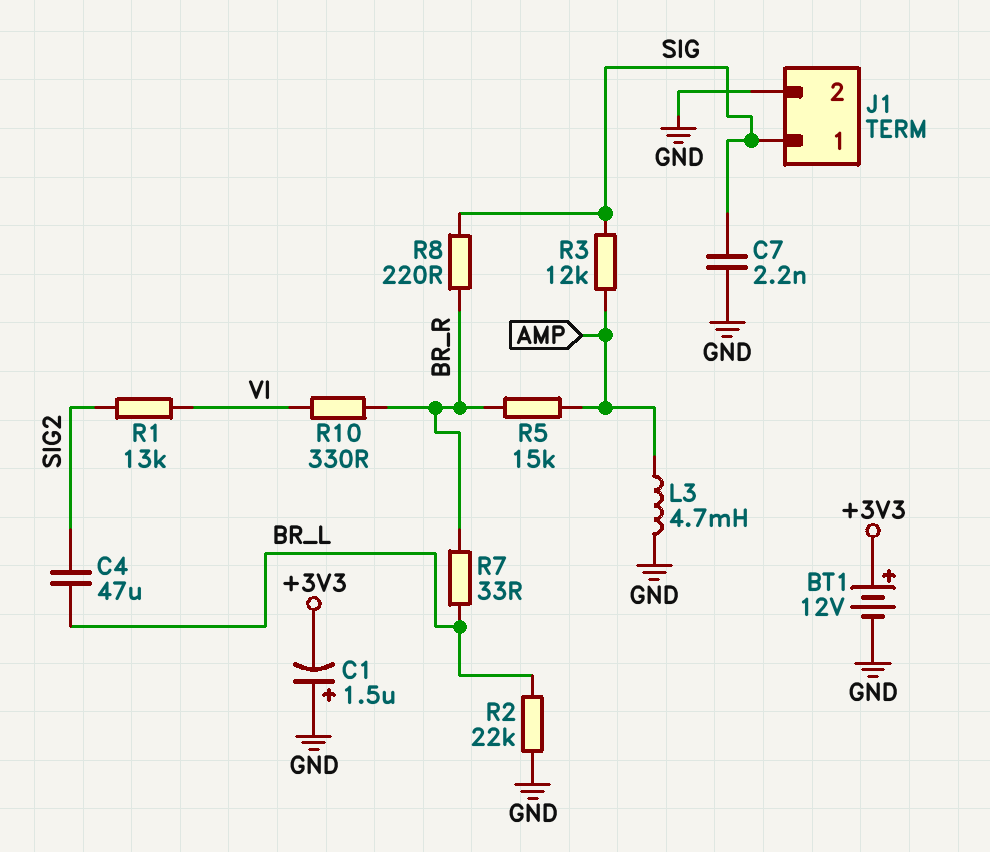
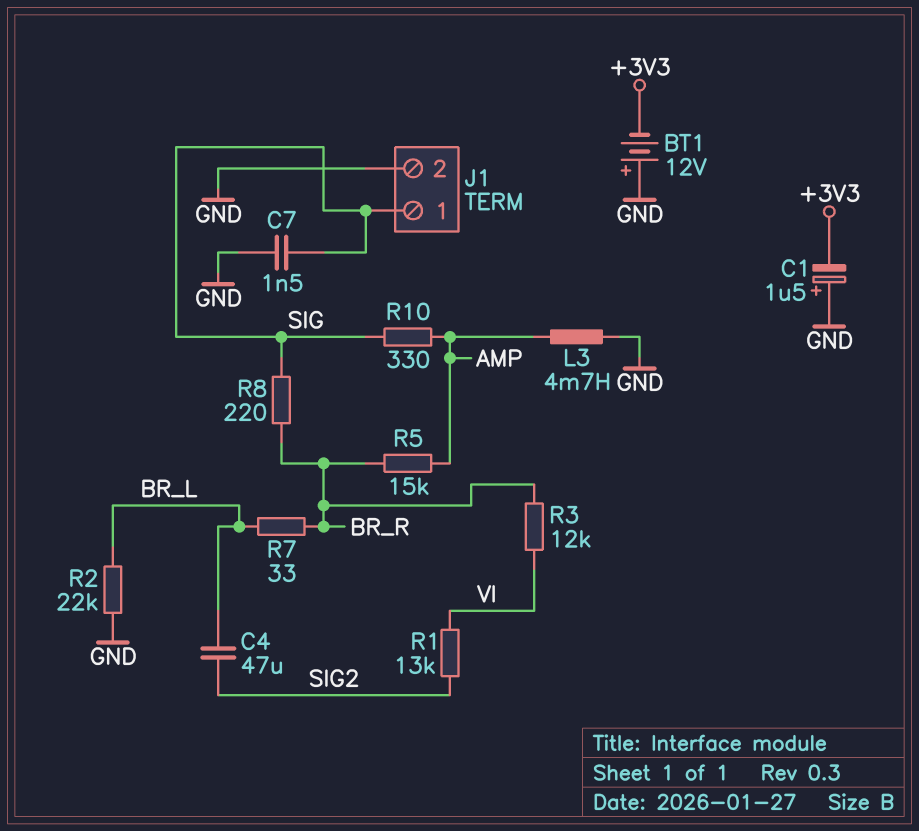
BT1: 12V (plus +3V3, minus GND) -> 12V (plus GND, minus +3V3)
C7: 2.2nF (GND, SIG) -> 1.5nF (GND, SIG)
R3: 12k (AMP, SIG) -> 12k (BR_R, VI)
R10: 330 (BR_R, VI) -> 330 (AMP, SIG)

